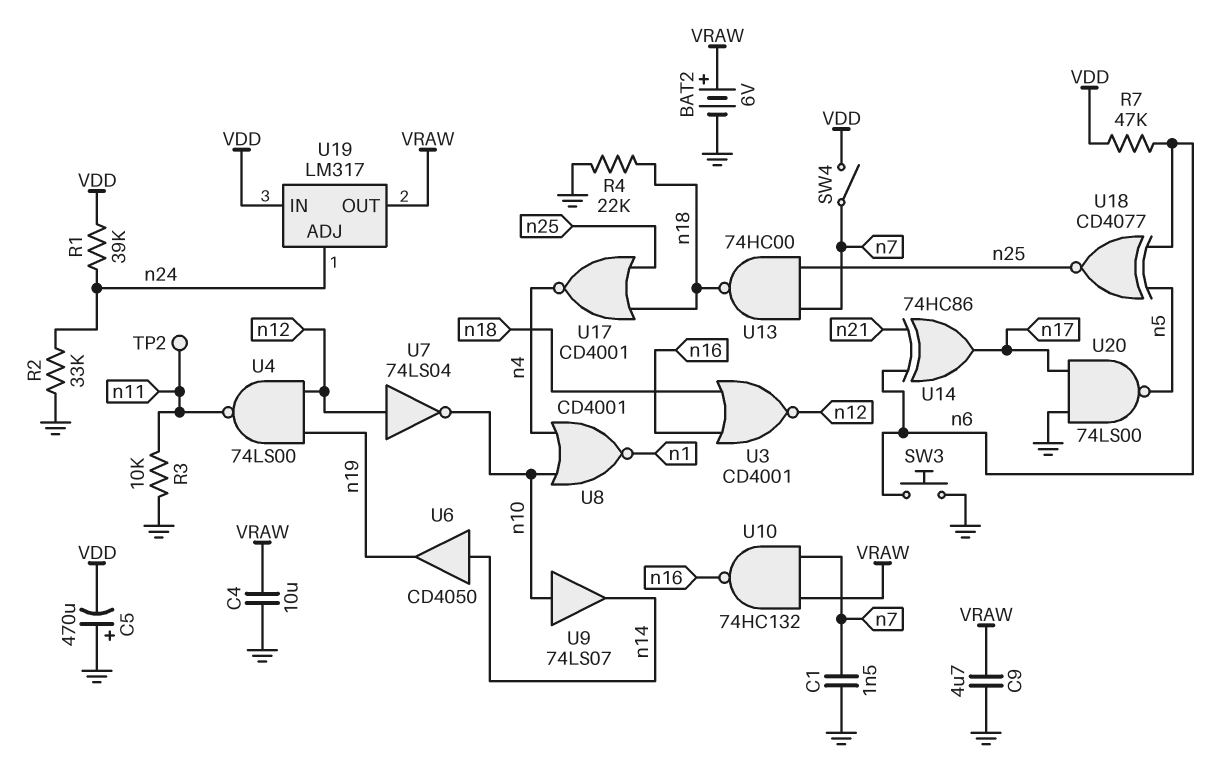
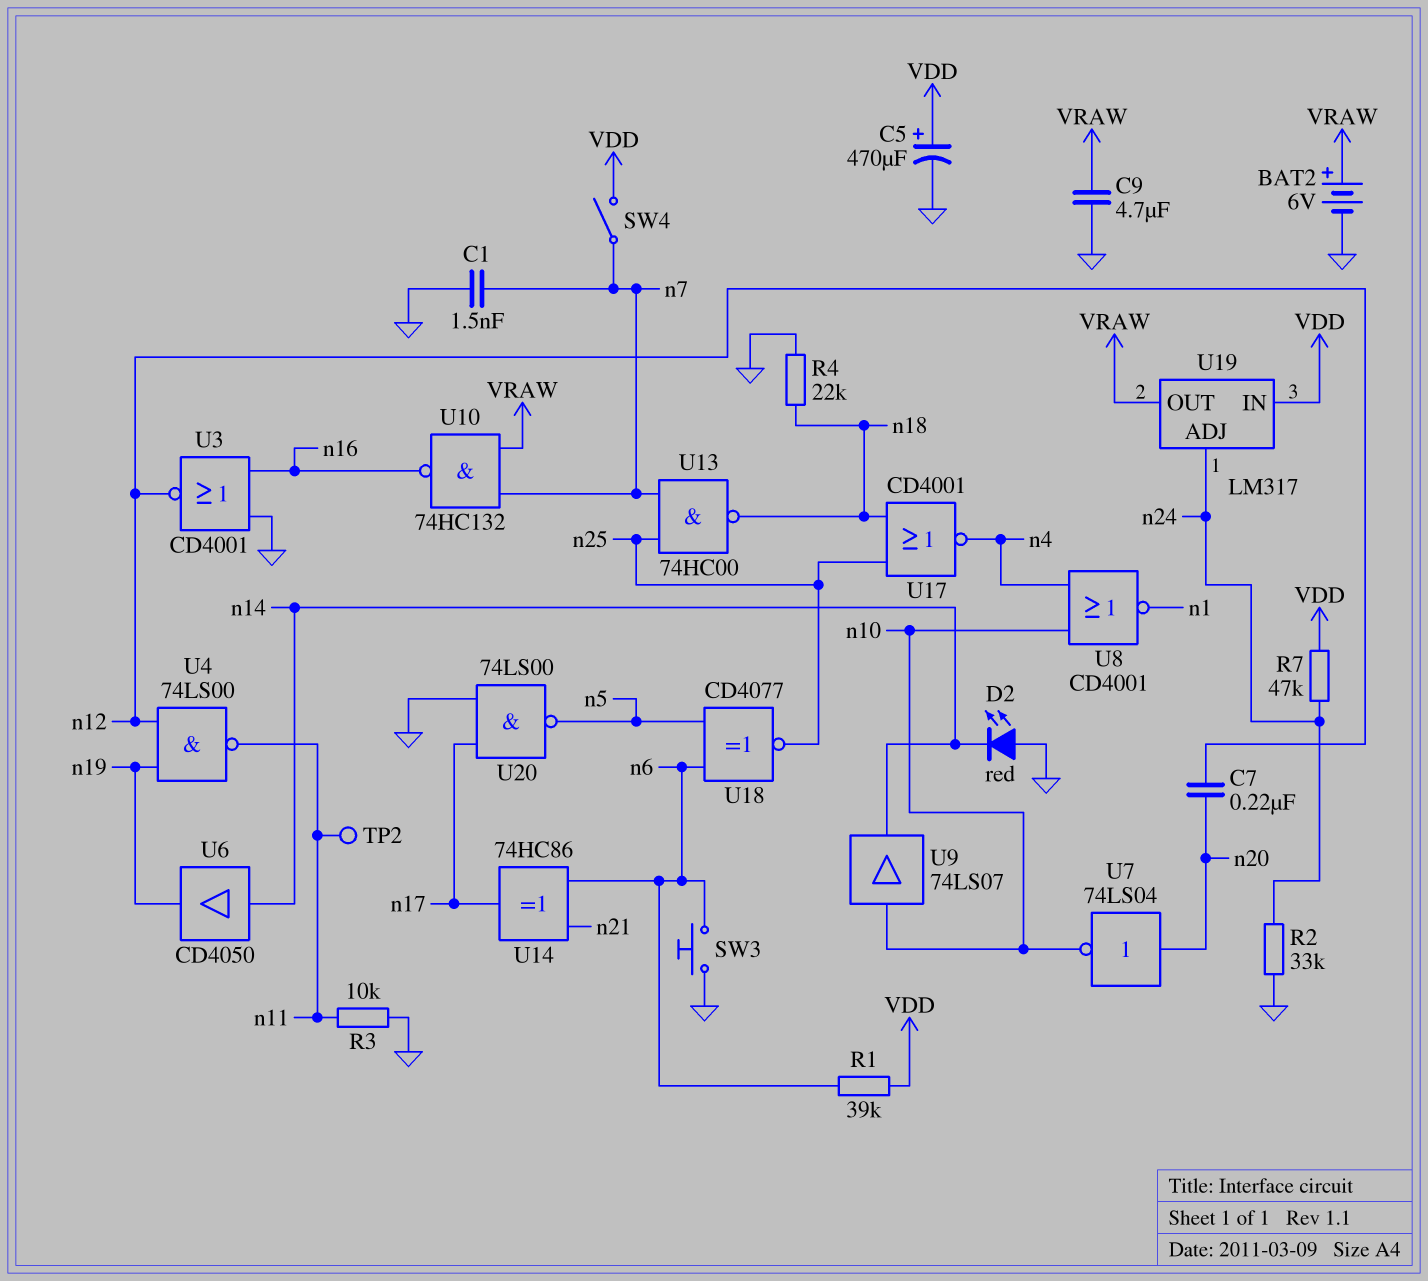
C4: 10uF (GND, VRAW) -> none
C5: 470uF (plus GND, minus VDD) -> 470uF (plus VDD, minus GND)
C7: none -> 220nF (n12, n20)
D2: none -> LED red (A GND, K n14)
R1: 39k (VDD, n24) -> 39k (VDD, n6)
R7: 47k (VDD, n6) -> 47k (VDD, n24)
U3: NOR CD4001 (in n16, in n18, out n12) -> NOR CD4001 (in GND, in n16, out n12)
U7: NOT 74LS04 (in n12, out n10) -> NOT 74LS04 (in n20, out n10)

